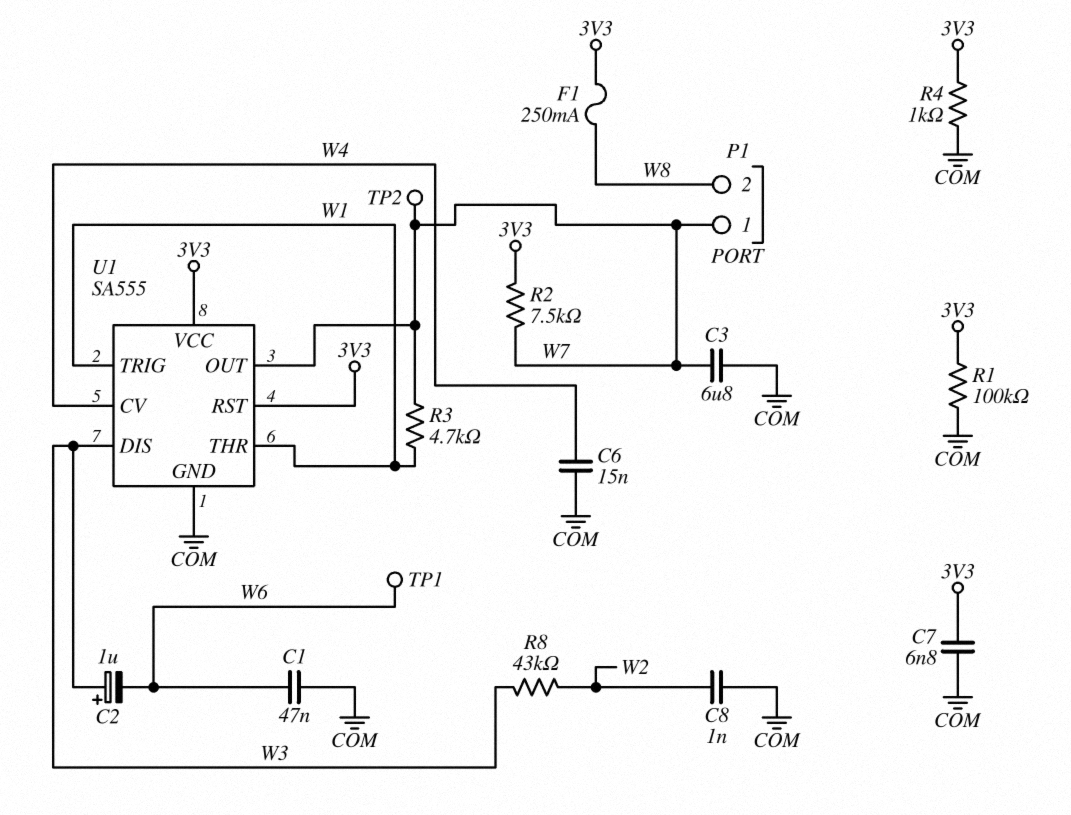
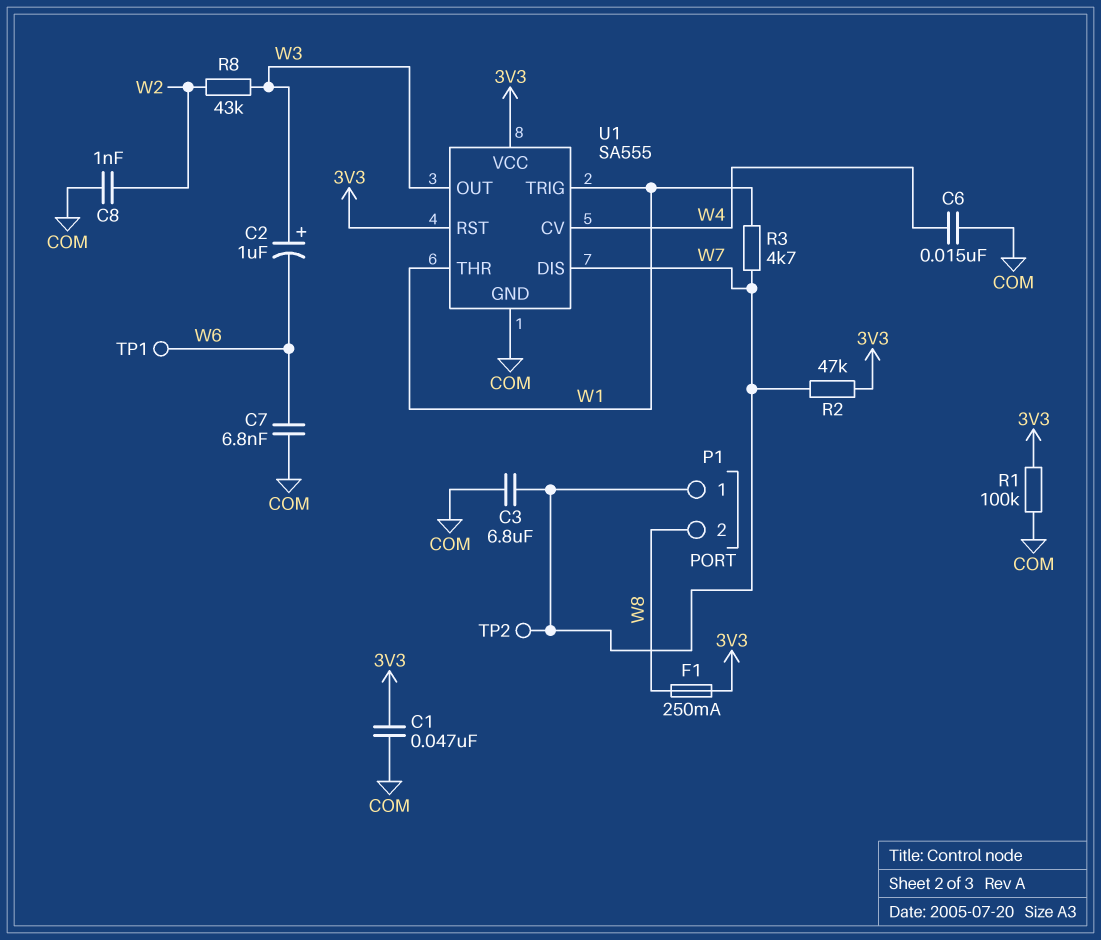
C1: 47nF (COM, W6) -> 47nF (3V3, COM)
C7: 6.8nF (3V3, COM) -> 6.8nF (COM, W6)
R2: 7.5k (3V3, W7) -> 47k (3V3, W7)
R4: 1k (3V3, COM) -> none
U1 pin DIS: W3 -> W7
U1 pin OUT: W7 -> W3

